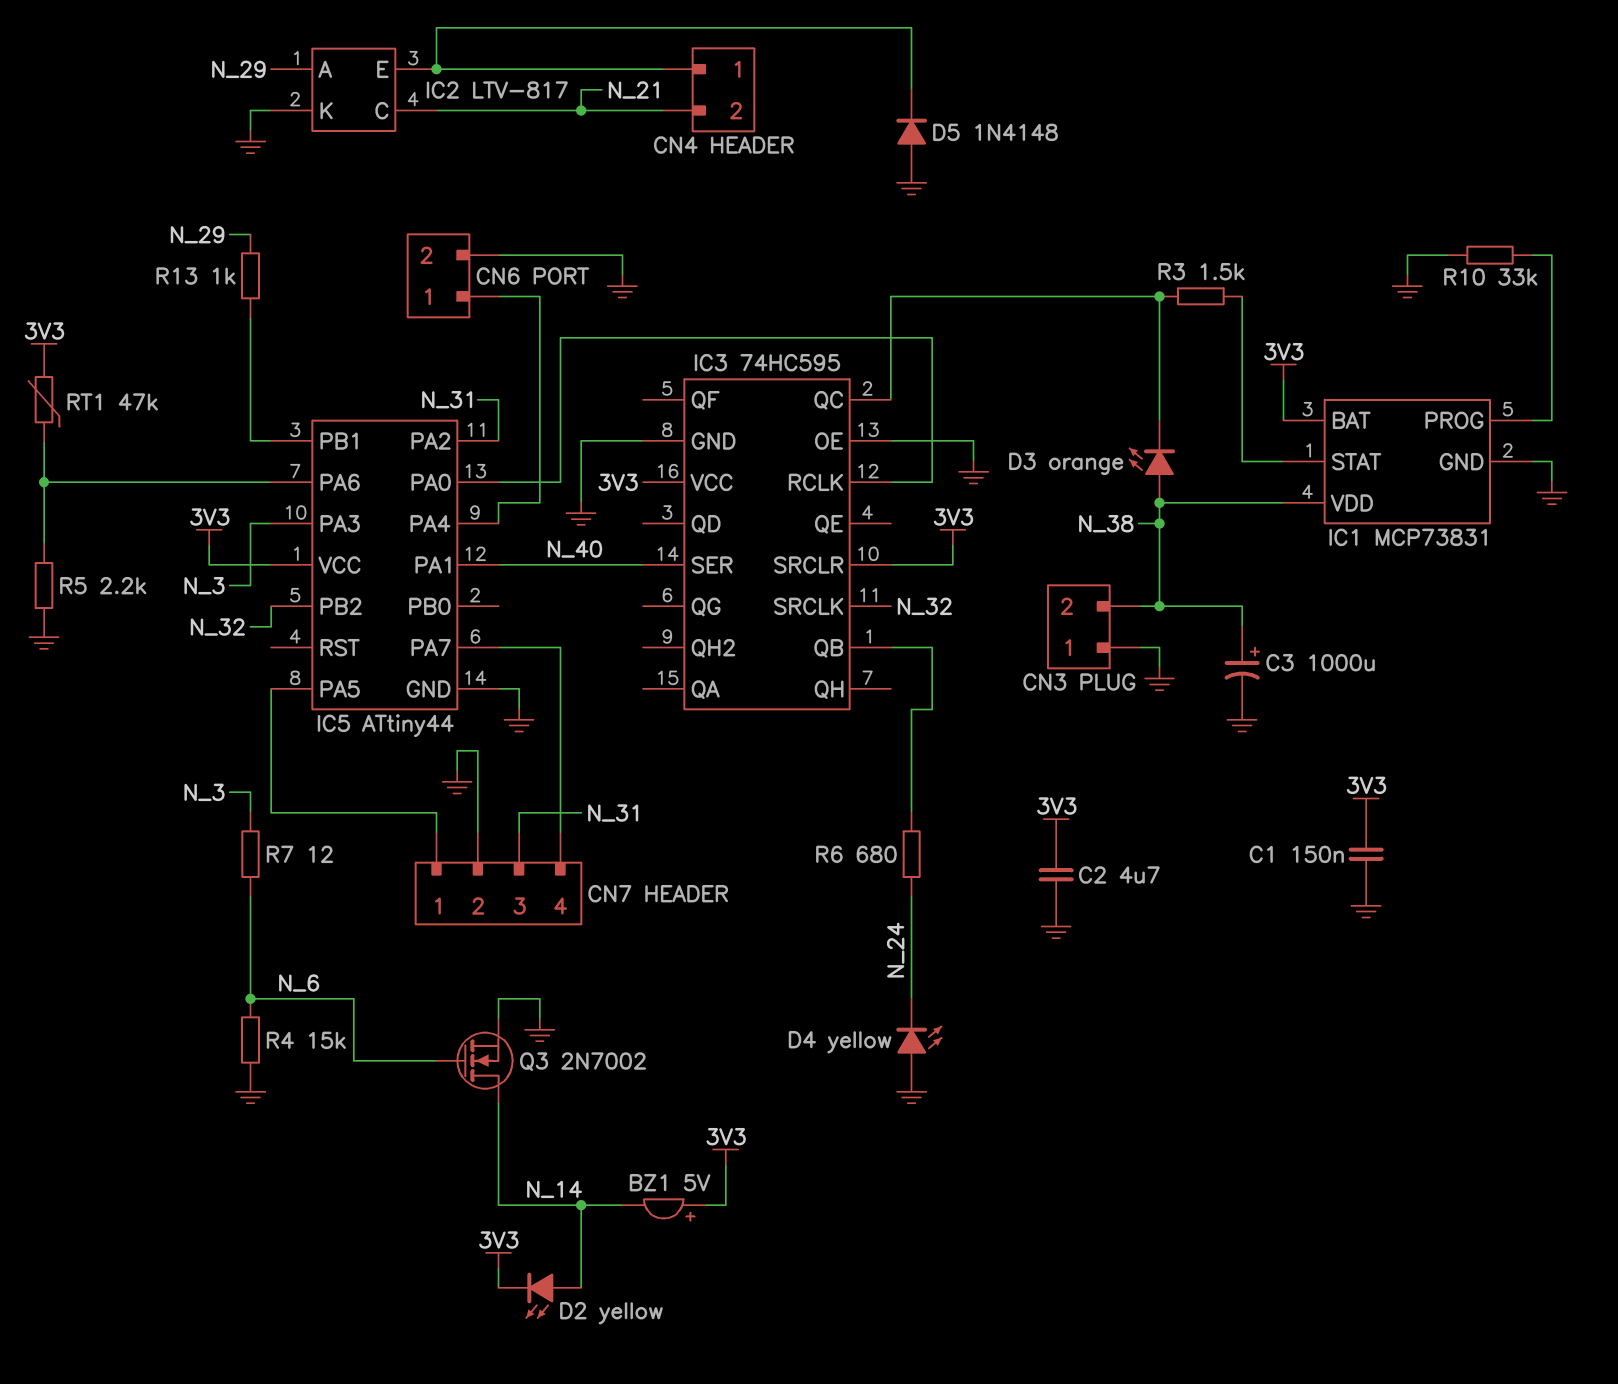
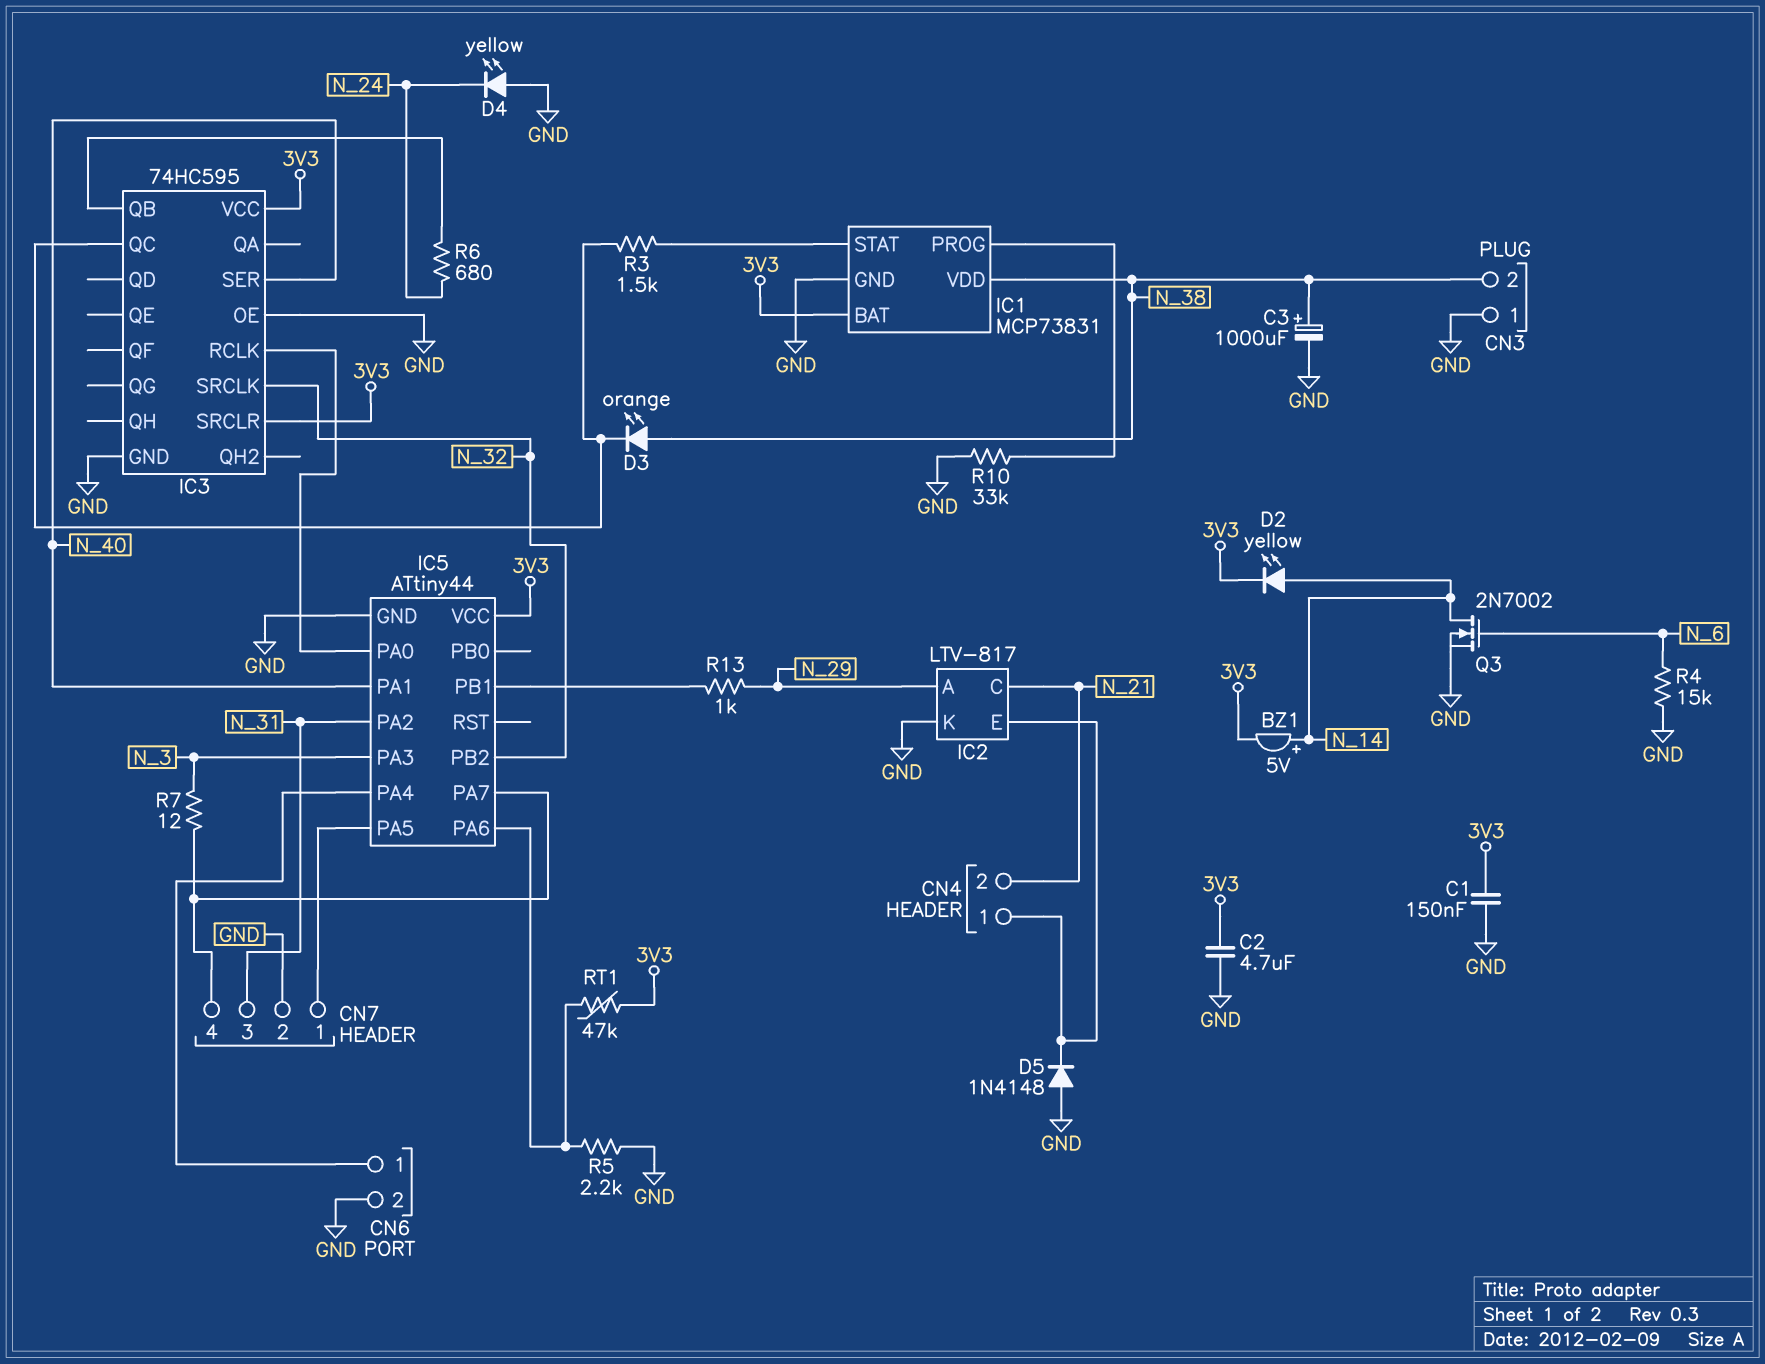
BZ1: buzzer 5V (plus 3V3, minus N_14) -> buzzer 5V (plus N_14, minus 3V3)
R7: 12 (N_3, N_6) -> 12 (CN7/4, N_3)

